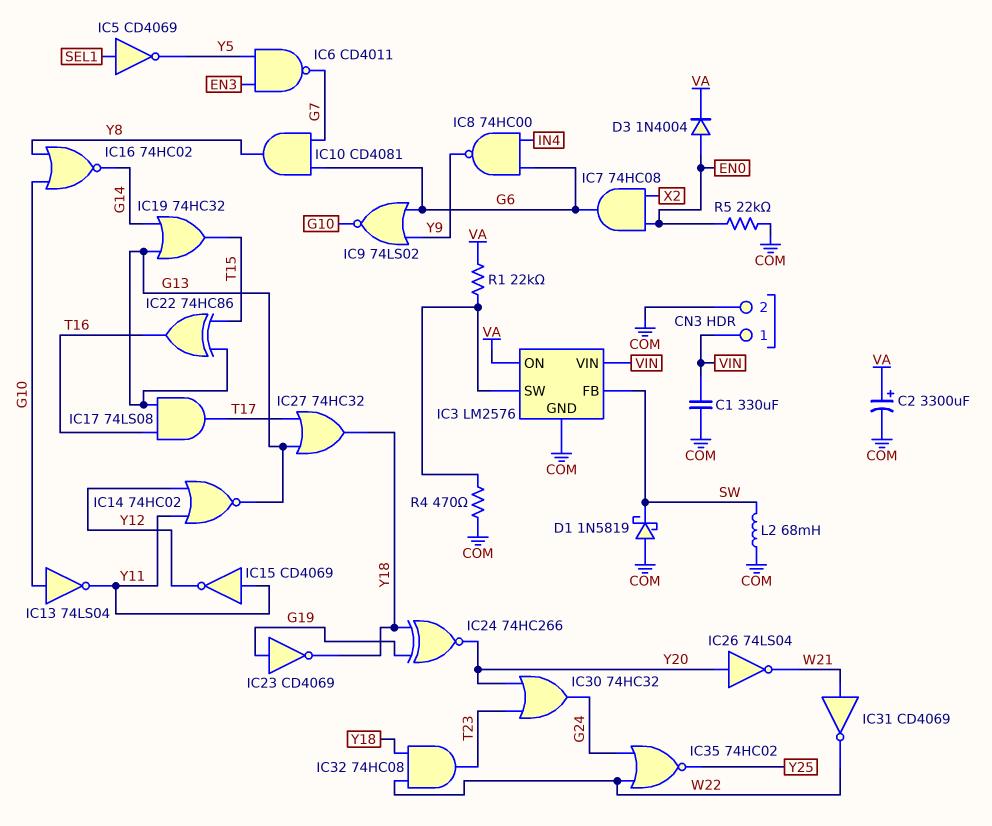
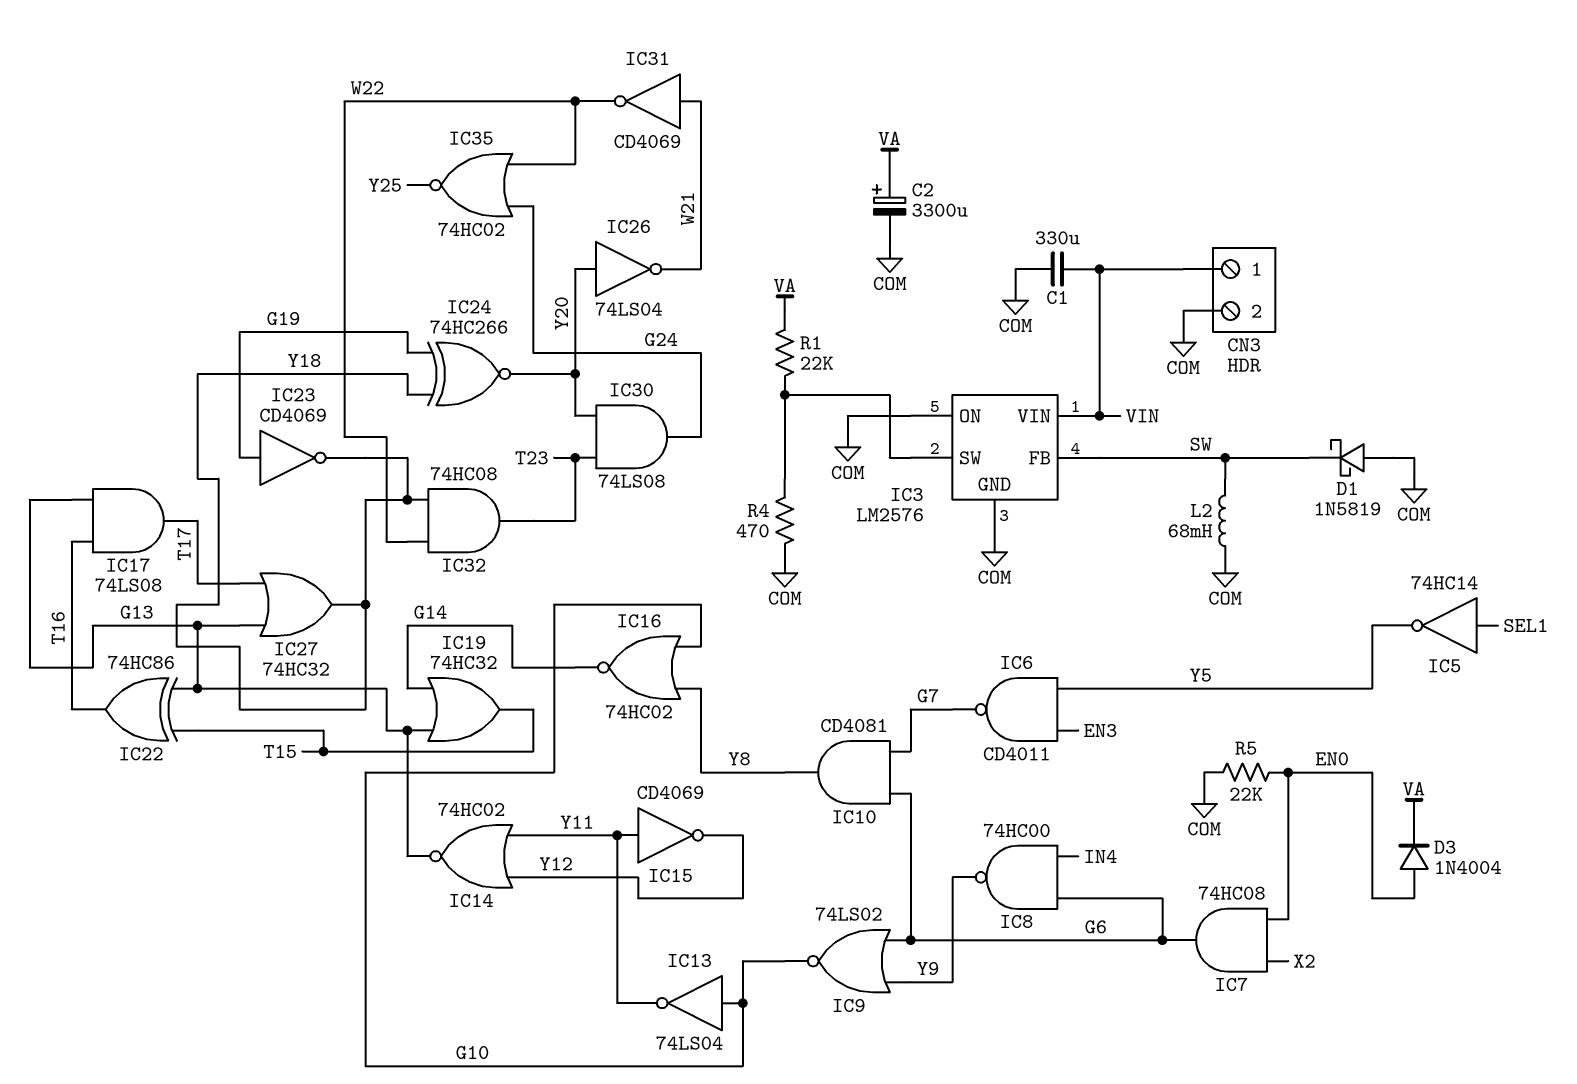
IC3 pin ON: VA -> COM
IC5: NOT CD4069 (in SEL1, out Y5) -> NOT 74HC14 (in SEL1, out Y5)
IC30: OR 74HC32 (in T23, in Y20, out G24) -> AND 74LS08 (in T23, in Y20, out G24)

